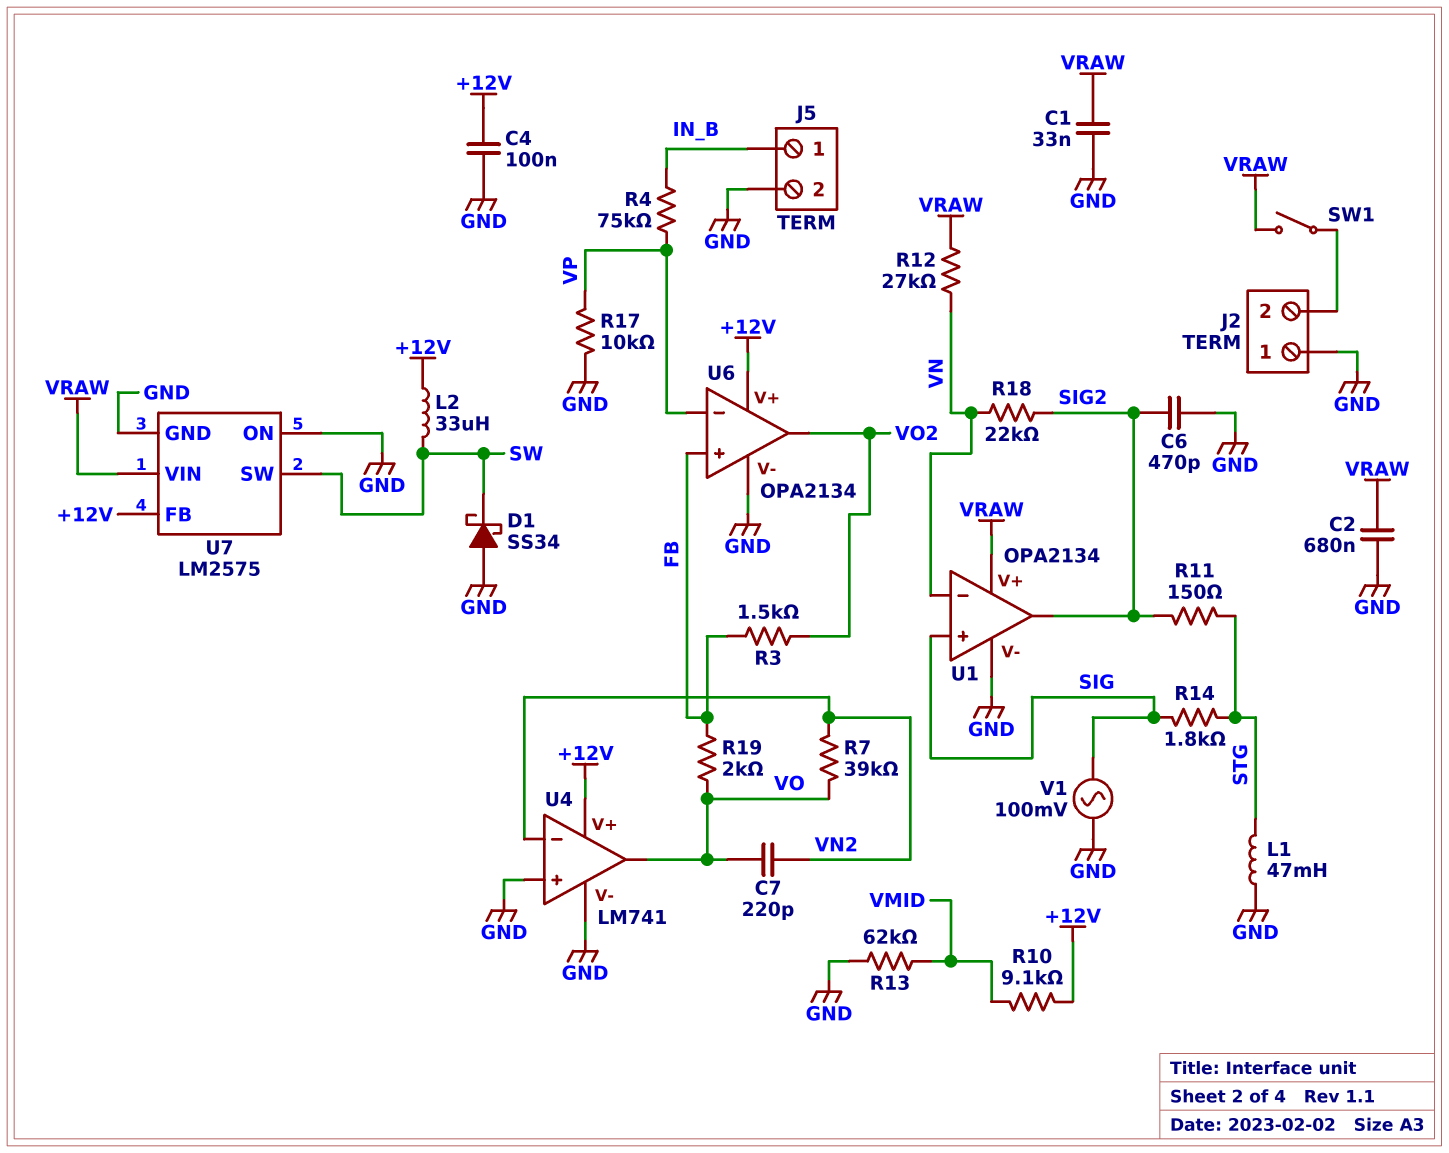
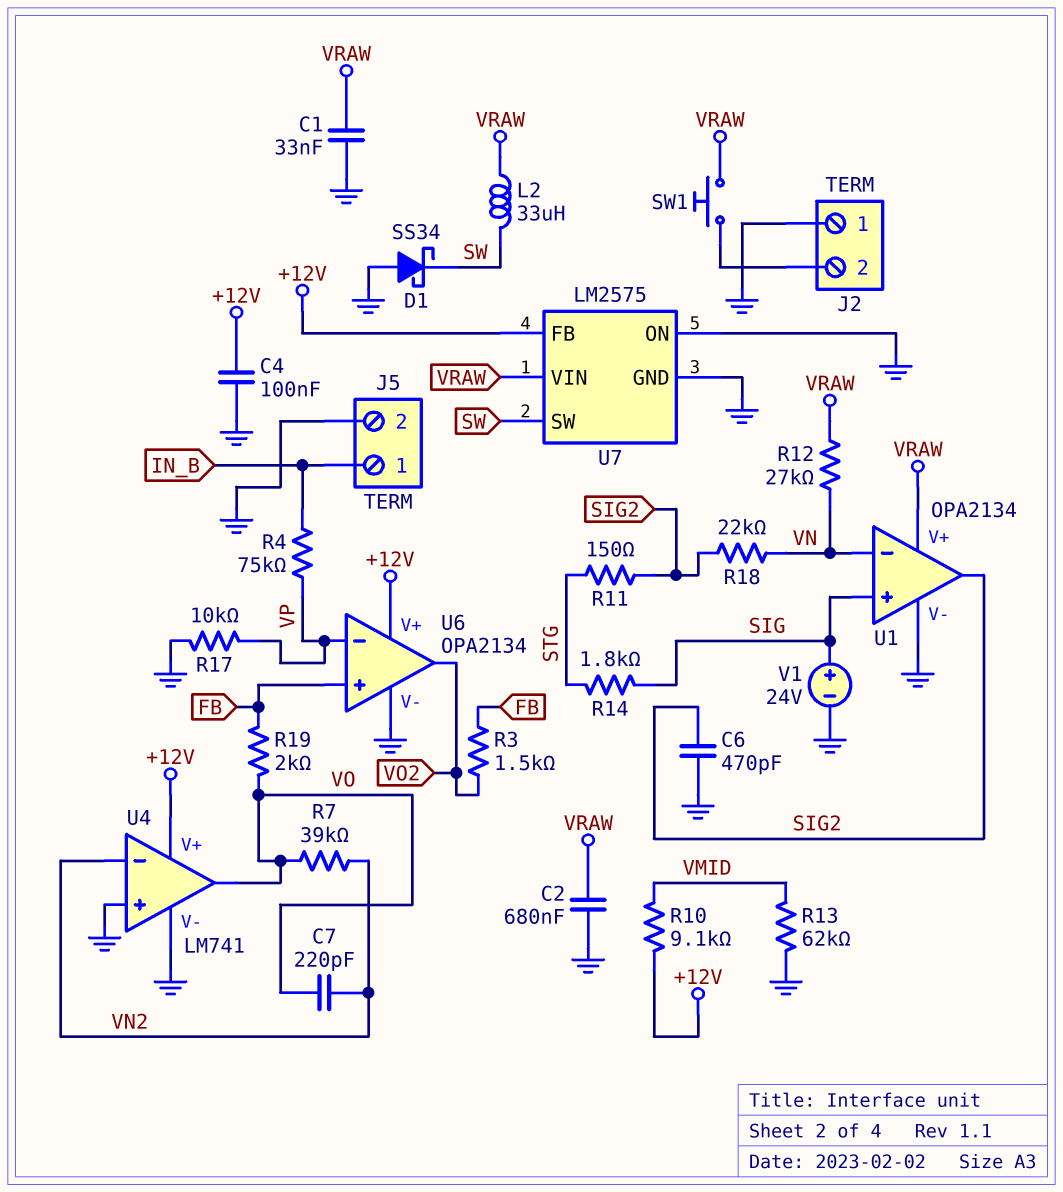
L1: 47mH (GND, STG) -> none
L2: 33uH (+12V, SW) -> 33uH (SW, VRAW)
SW1: switch (J2/2, VRAW) -> button (J2/2, VRAW)
V1: AC 100mV (GND, SIG) -> 24V (plus SIG, minus GND)

